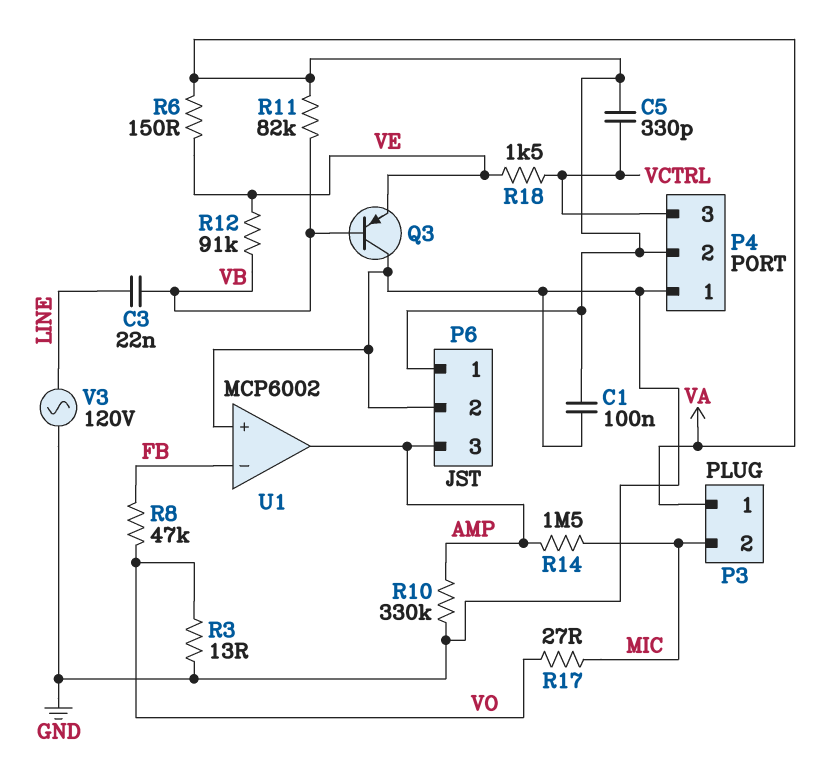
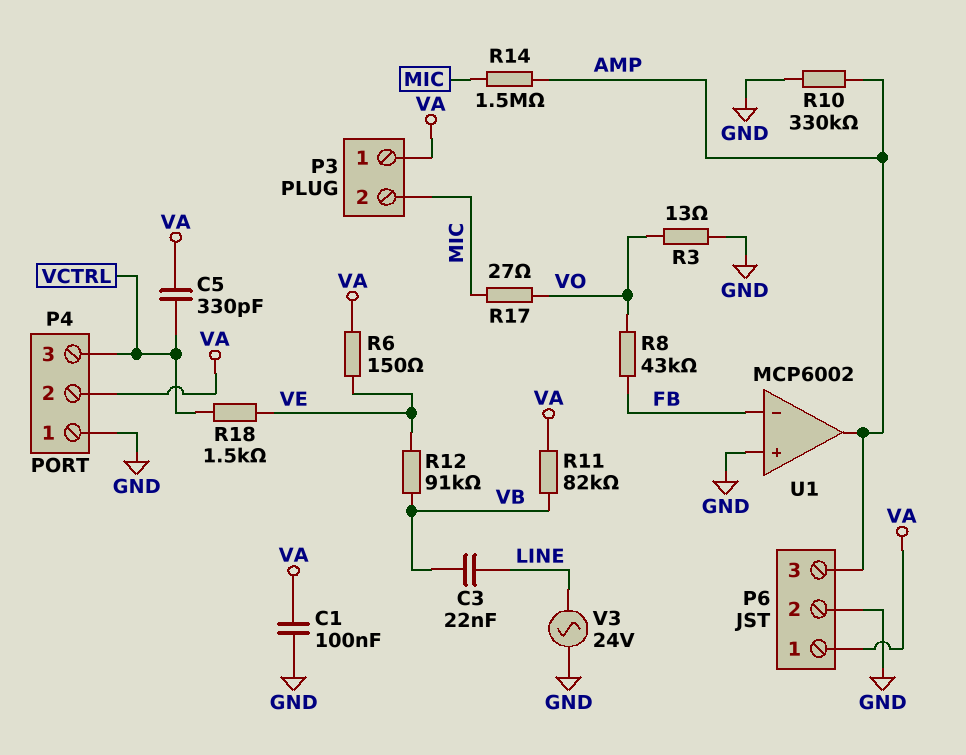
Q3: PNP (B VB, C GND, E VE) -> none
R8: 47k (FB, VO) -> 43k (FB, VO)
V3: AC 120V (GND, LINE) -> AC 24V (GND, LINE)

